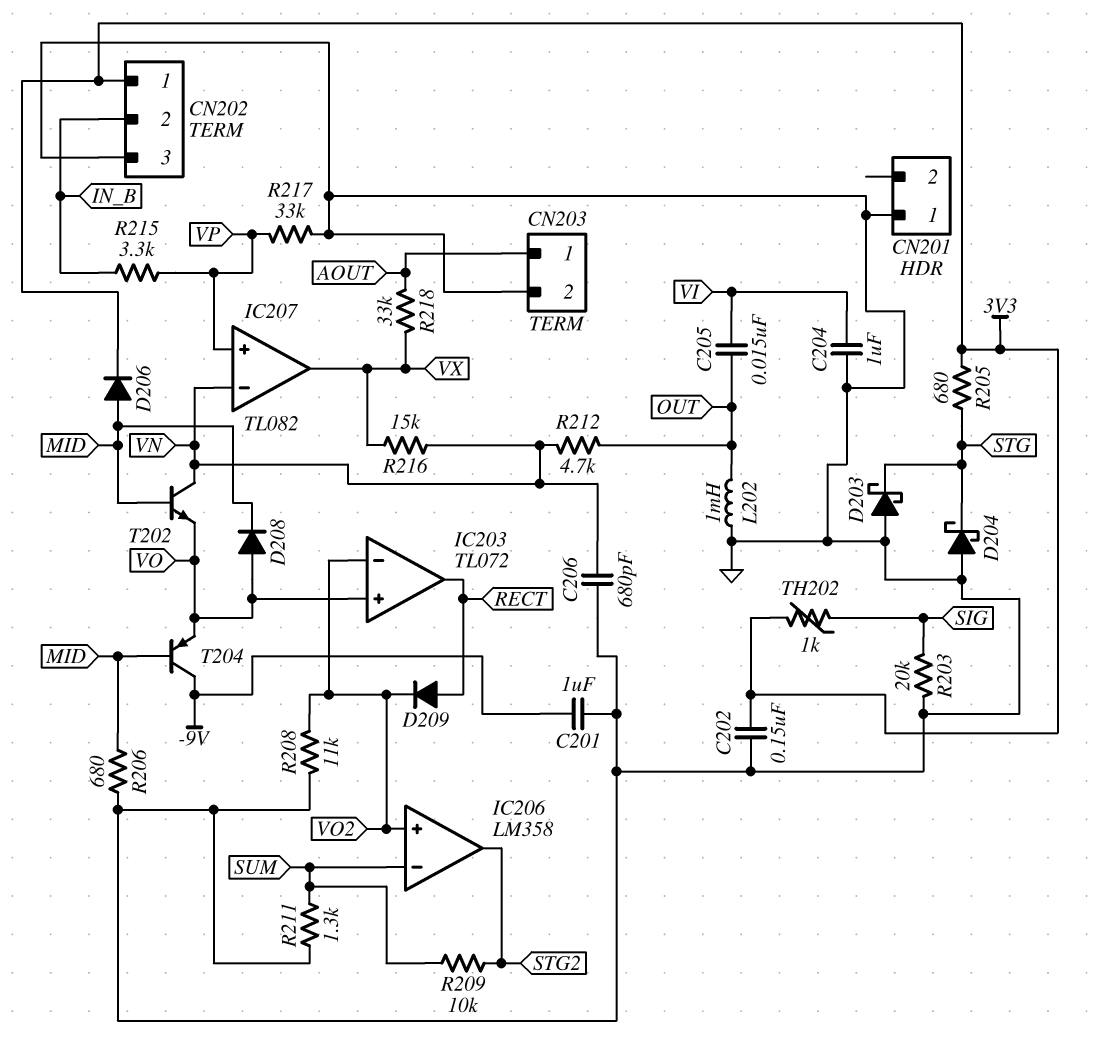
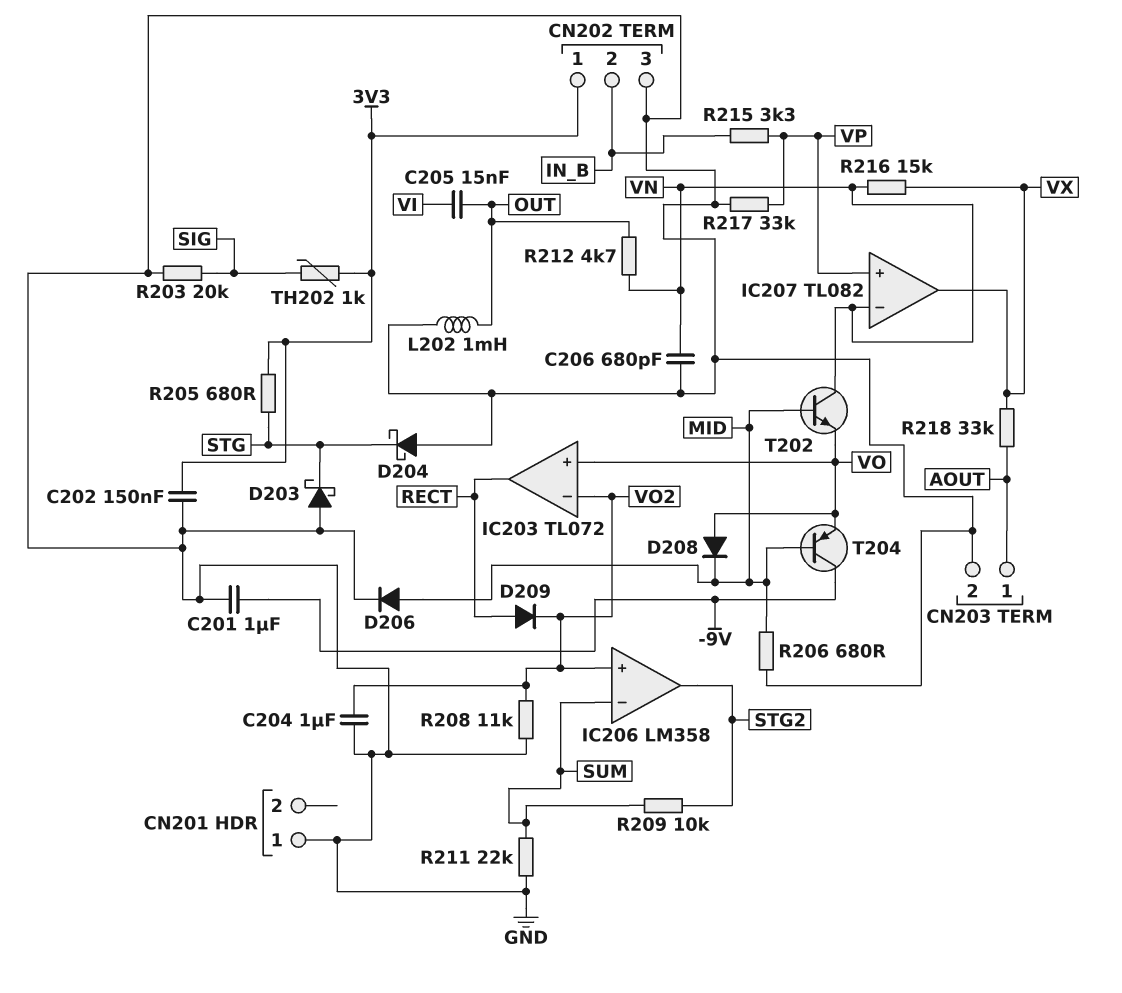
C204: 1uF (GND, VI) -> 1uF (GND, VO2)
D206: diode (A MID, K 3V3) -> diode (A MID, K GND)
R211: 1.3k (GND, SUM) -> 22k (GND, SUM)

